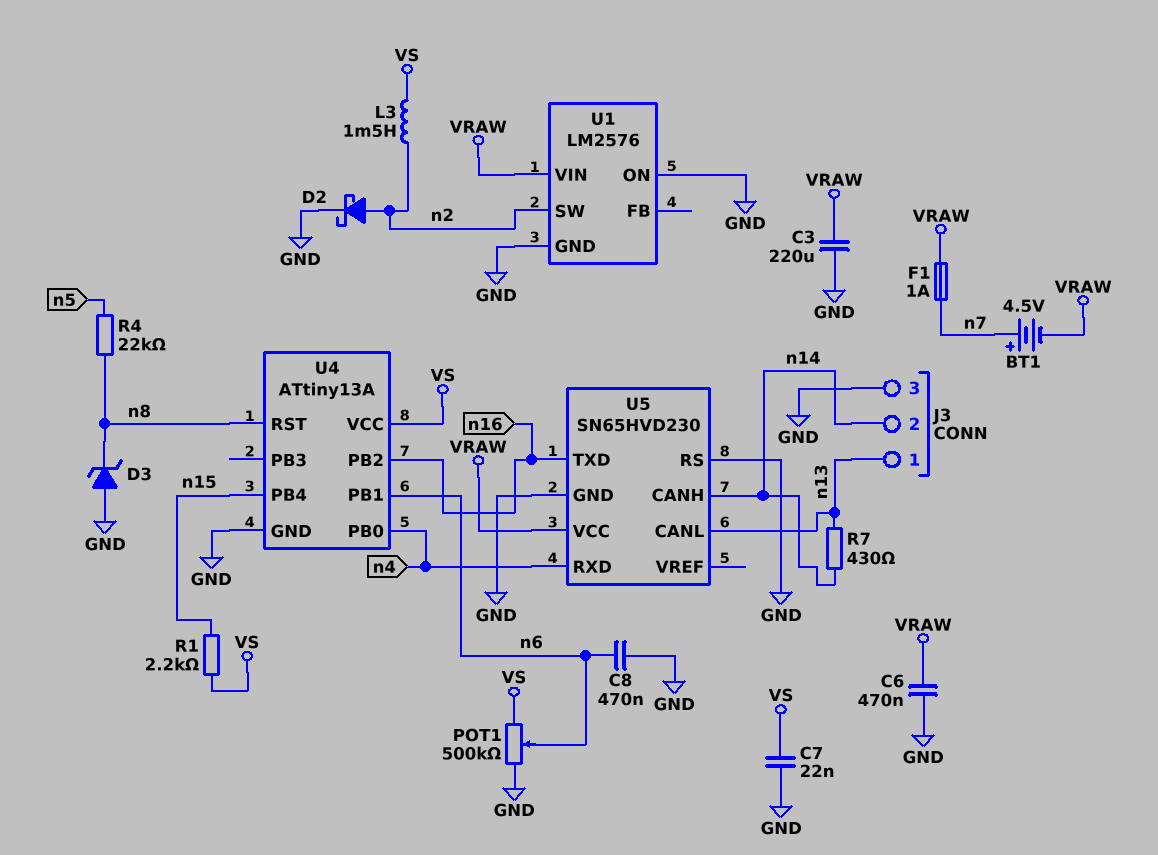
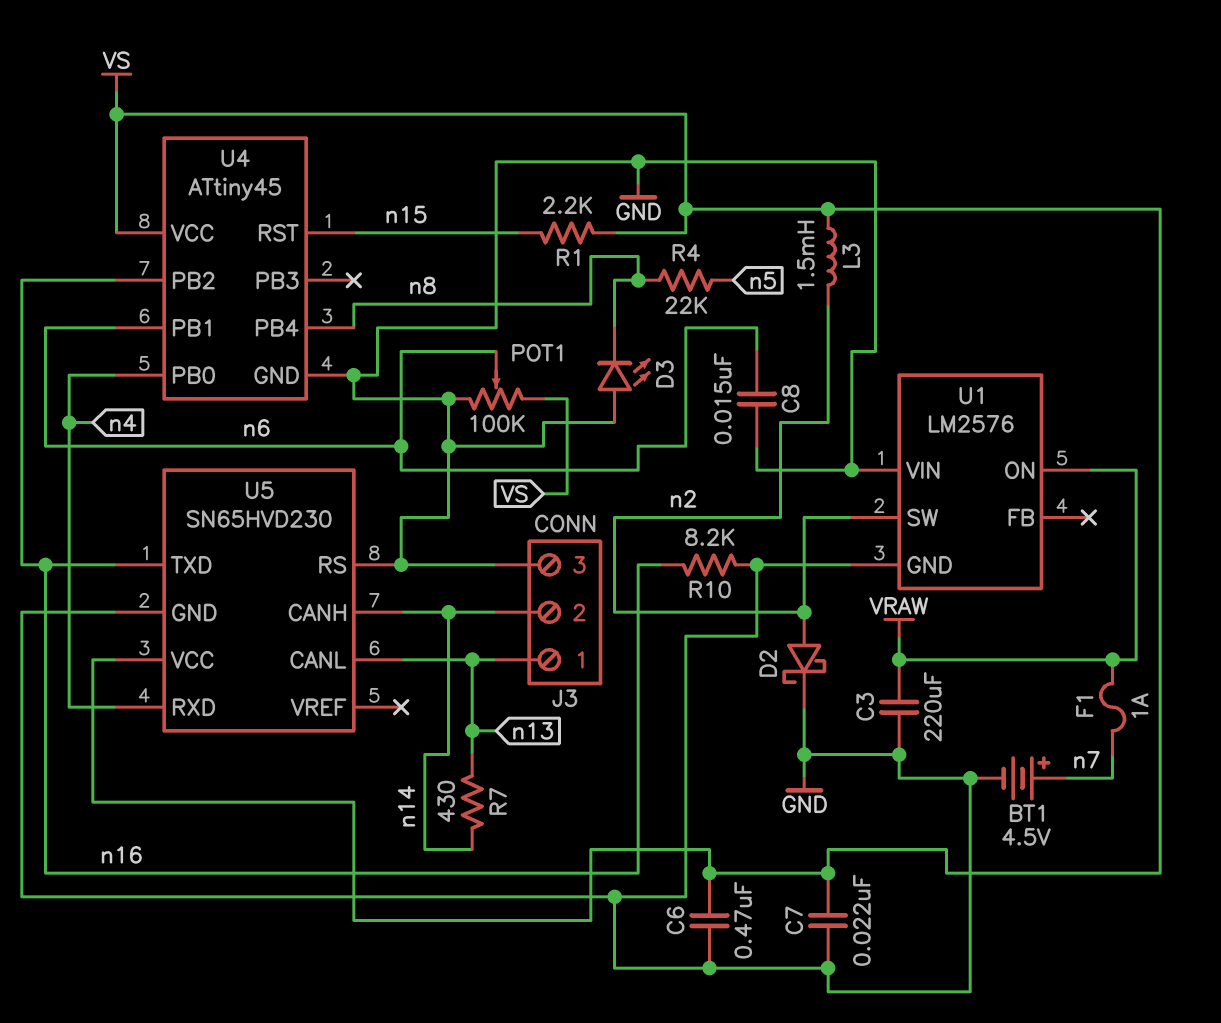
BT1: 4.5V (plus n7, minus VRAW) -> 4.5V (plus n7, minus GND)
C6: 470nF (GND, VRAW) -> 470nF (GND, VS)
C8: 470nF (GND, n6) -> 15nF (GND, n6)
D3: zener (A GND, K n8) -> LED (A GND, K n8)
POT1: 500k (GND, VS, wiper n6) -> 100k (GND, VS, wiper n6)
R10: none -> 8.2k (GND, n16)
U1 pin ON: GND -> VRAW
U1 pin VIN: VRAW -> GND
U4: ATtiny13A -> ATtiny45
U4 pin PB4: n15 -> n8
U4 pin RST: n8 -> n15
U5 pin VCC: VRAW -> VS

